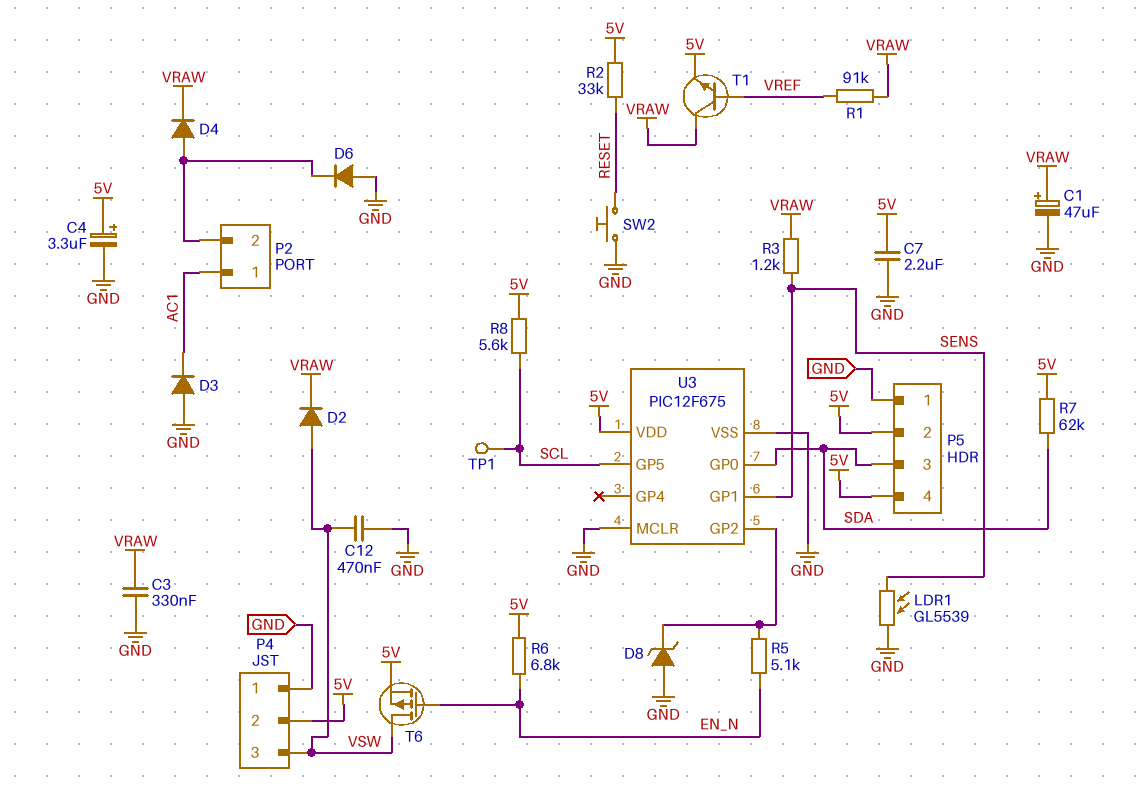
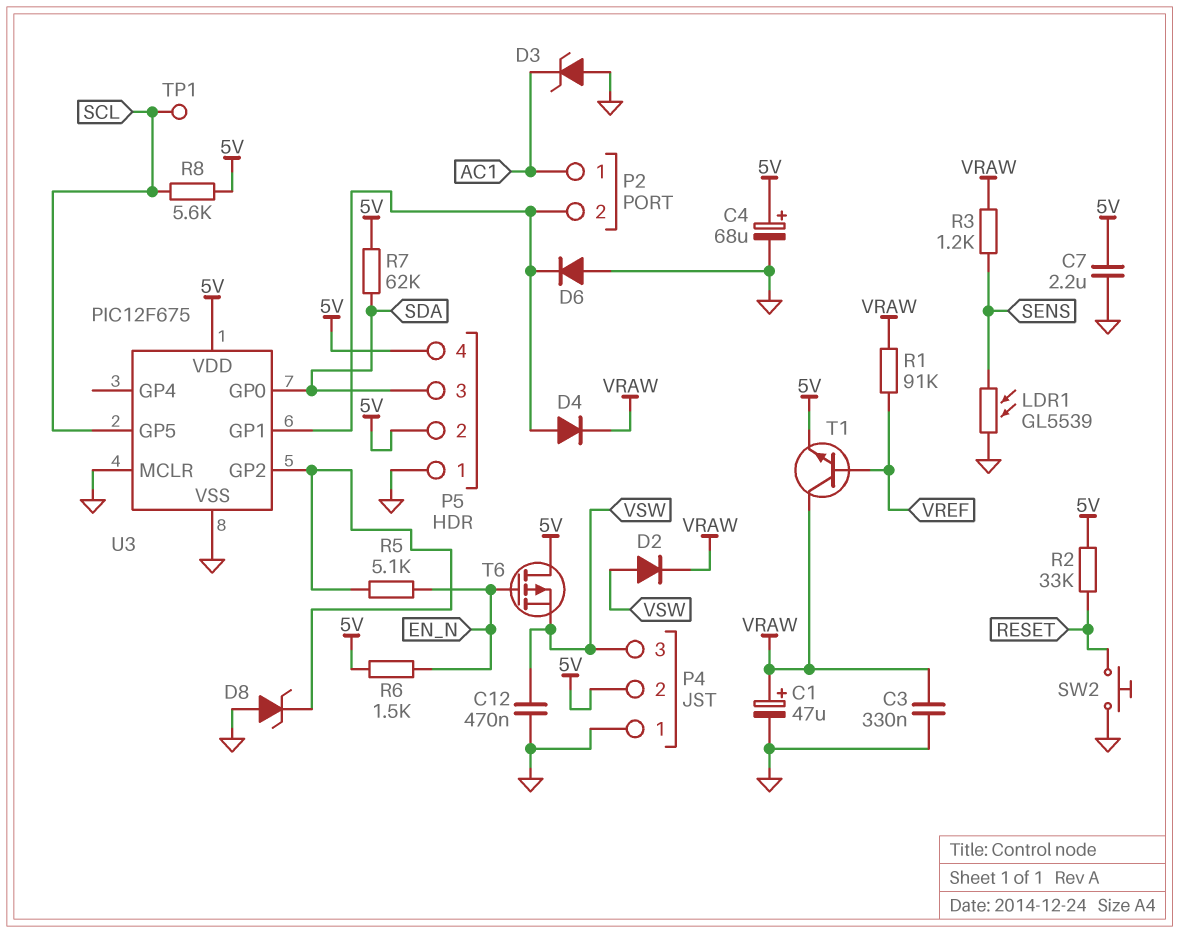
C4: 3.3uF (plus 5V, minus GND) -> 68uF (plus 5V, minus GND)
D3: diode (A GND, K AC1) -> zener (A GND, K AC1)
R6: 6.8k (5V, EN_N) -> 1.5k (5V, EN_N)
T6: PMOS (G EN_N, D VSW, S 5V) -> PMOS (G EN_N, D 5V, S VSW)
U3 pin GP1: SENS -> P2/2

